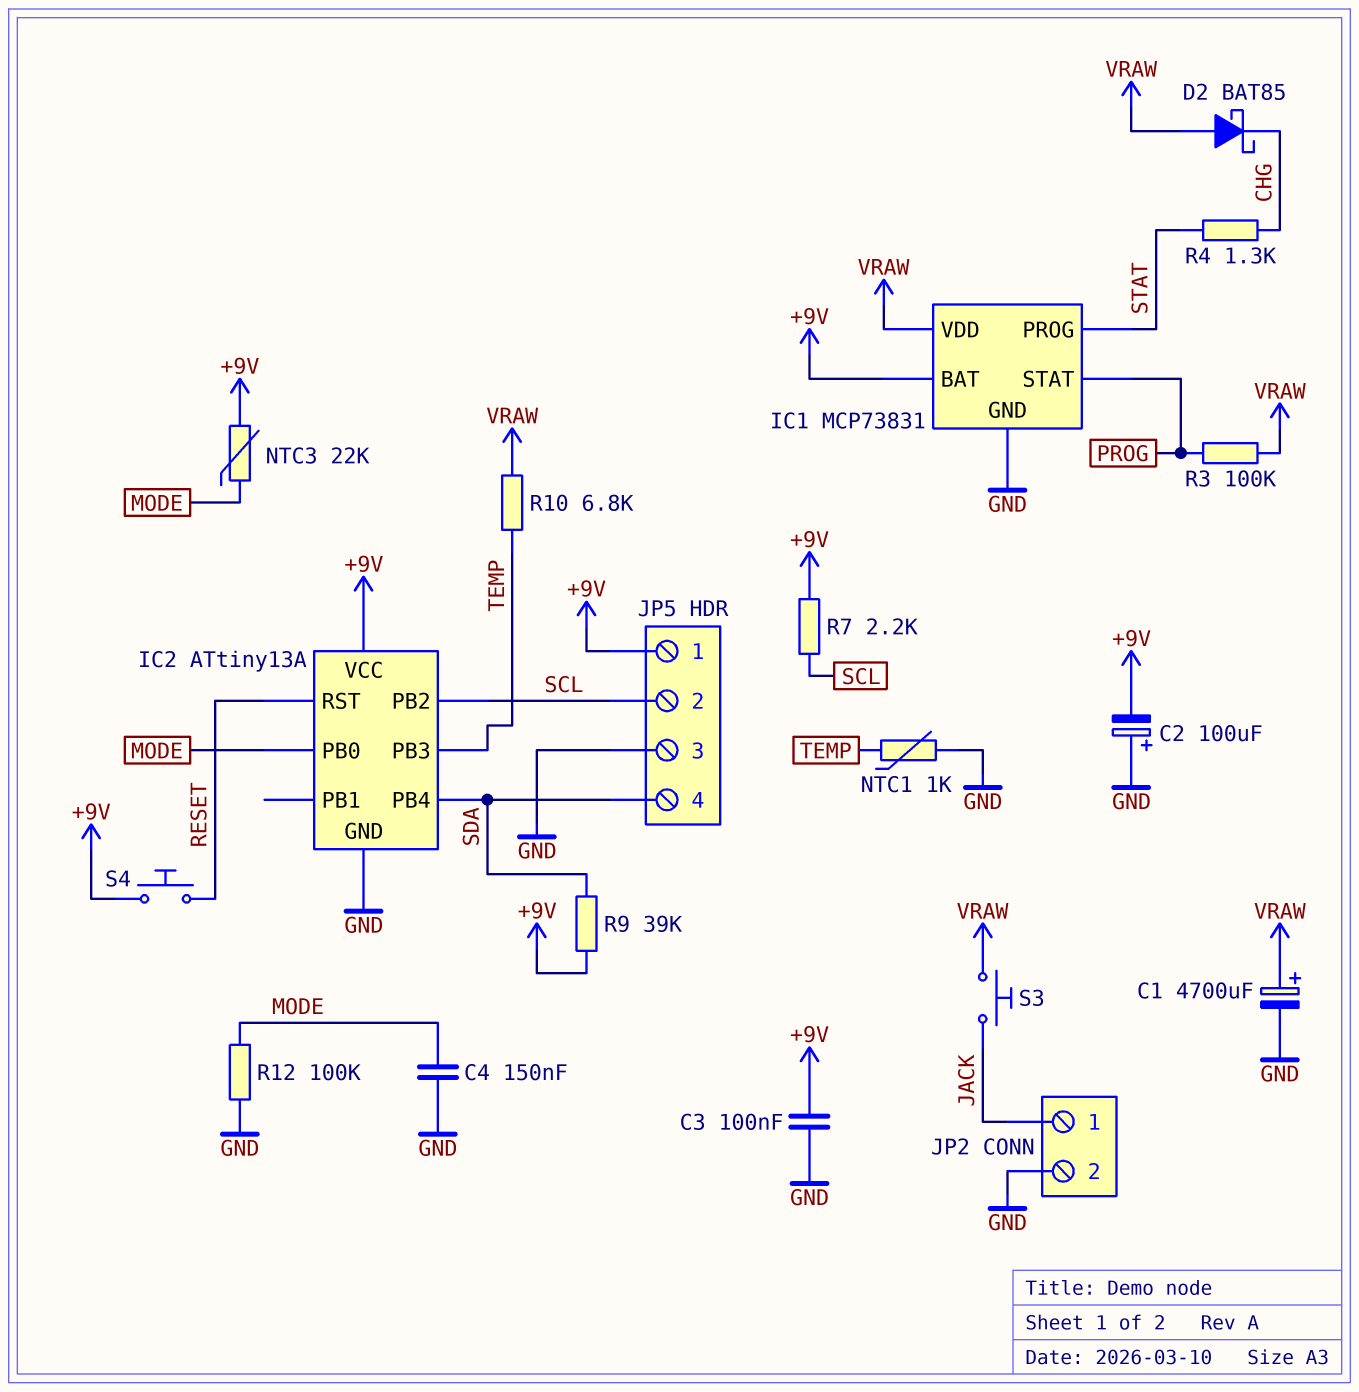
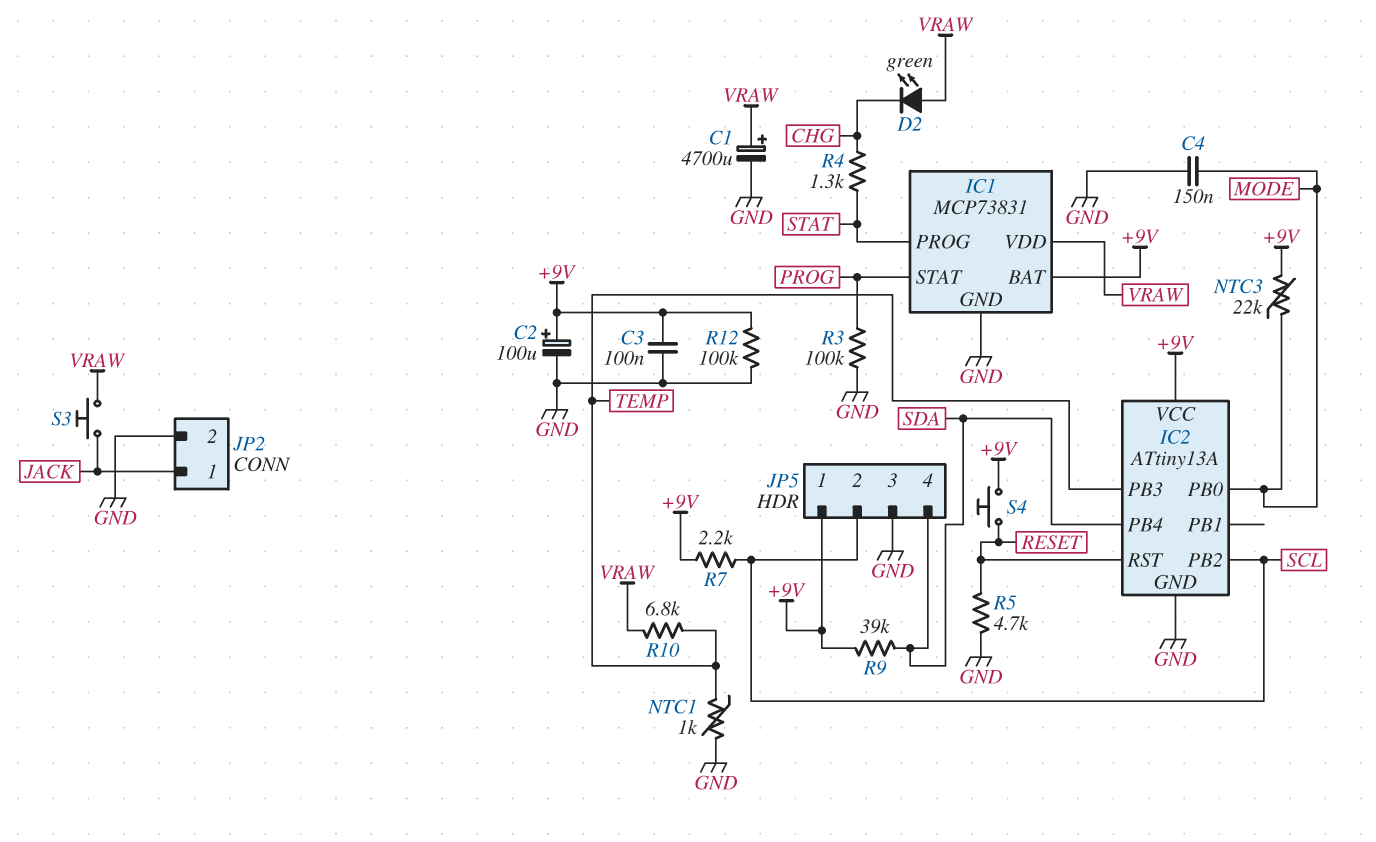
C2: 100uF (plus GND, minus +9V) -> 100uF (plus +9V, minus GND)
D2: schottky BAT85 (A VRAW, K CHG) -> LED green (A VRAW, K CHG)
R3: 100k (PROG, VRAW) -> 100k (GND, PROG)
R5: none -> 4.7k (GND, RESET)
R12: 100k (GND, MODE) -> 100k (+9V, GND)

